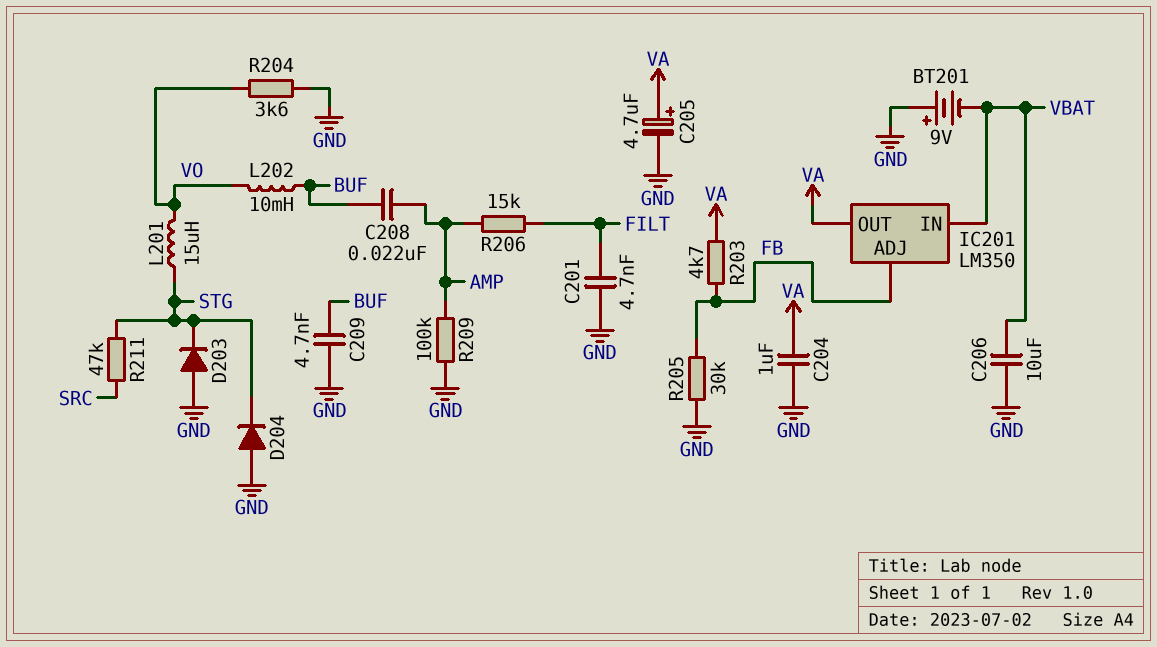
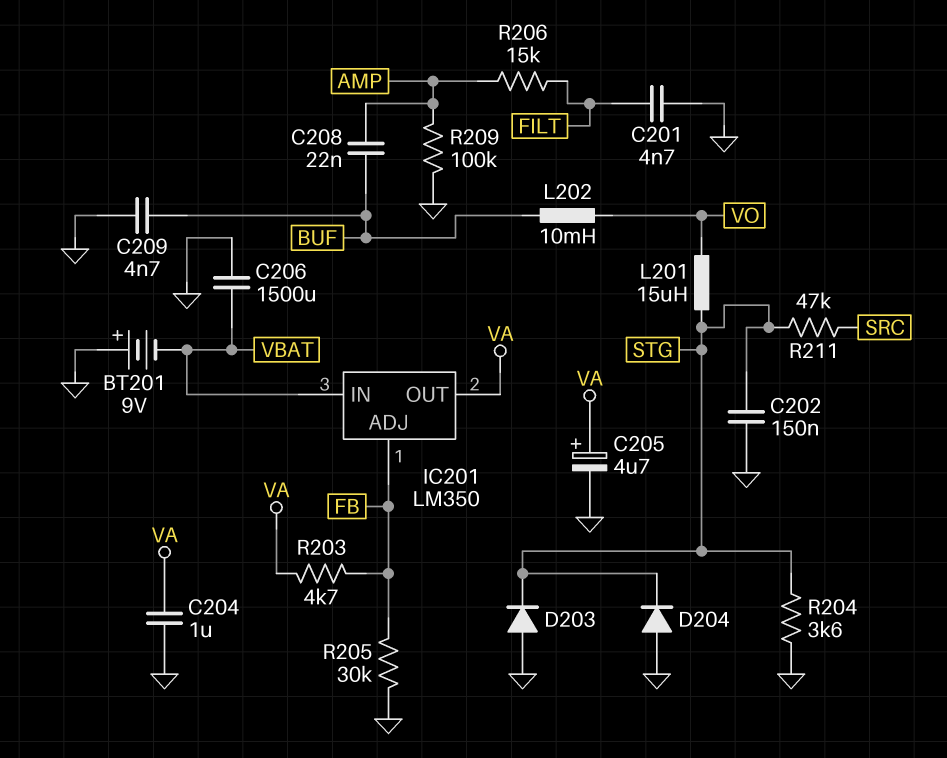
C202: none -> 150nF (GND, STG)
C206: 10uF (GND, VBAT) -> 1500uF (GND, VBAT)
R204: 3.6k (GND, VO) -> 3.6k (GND, STG)

